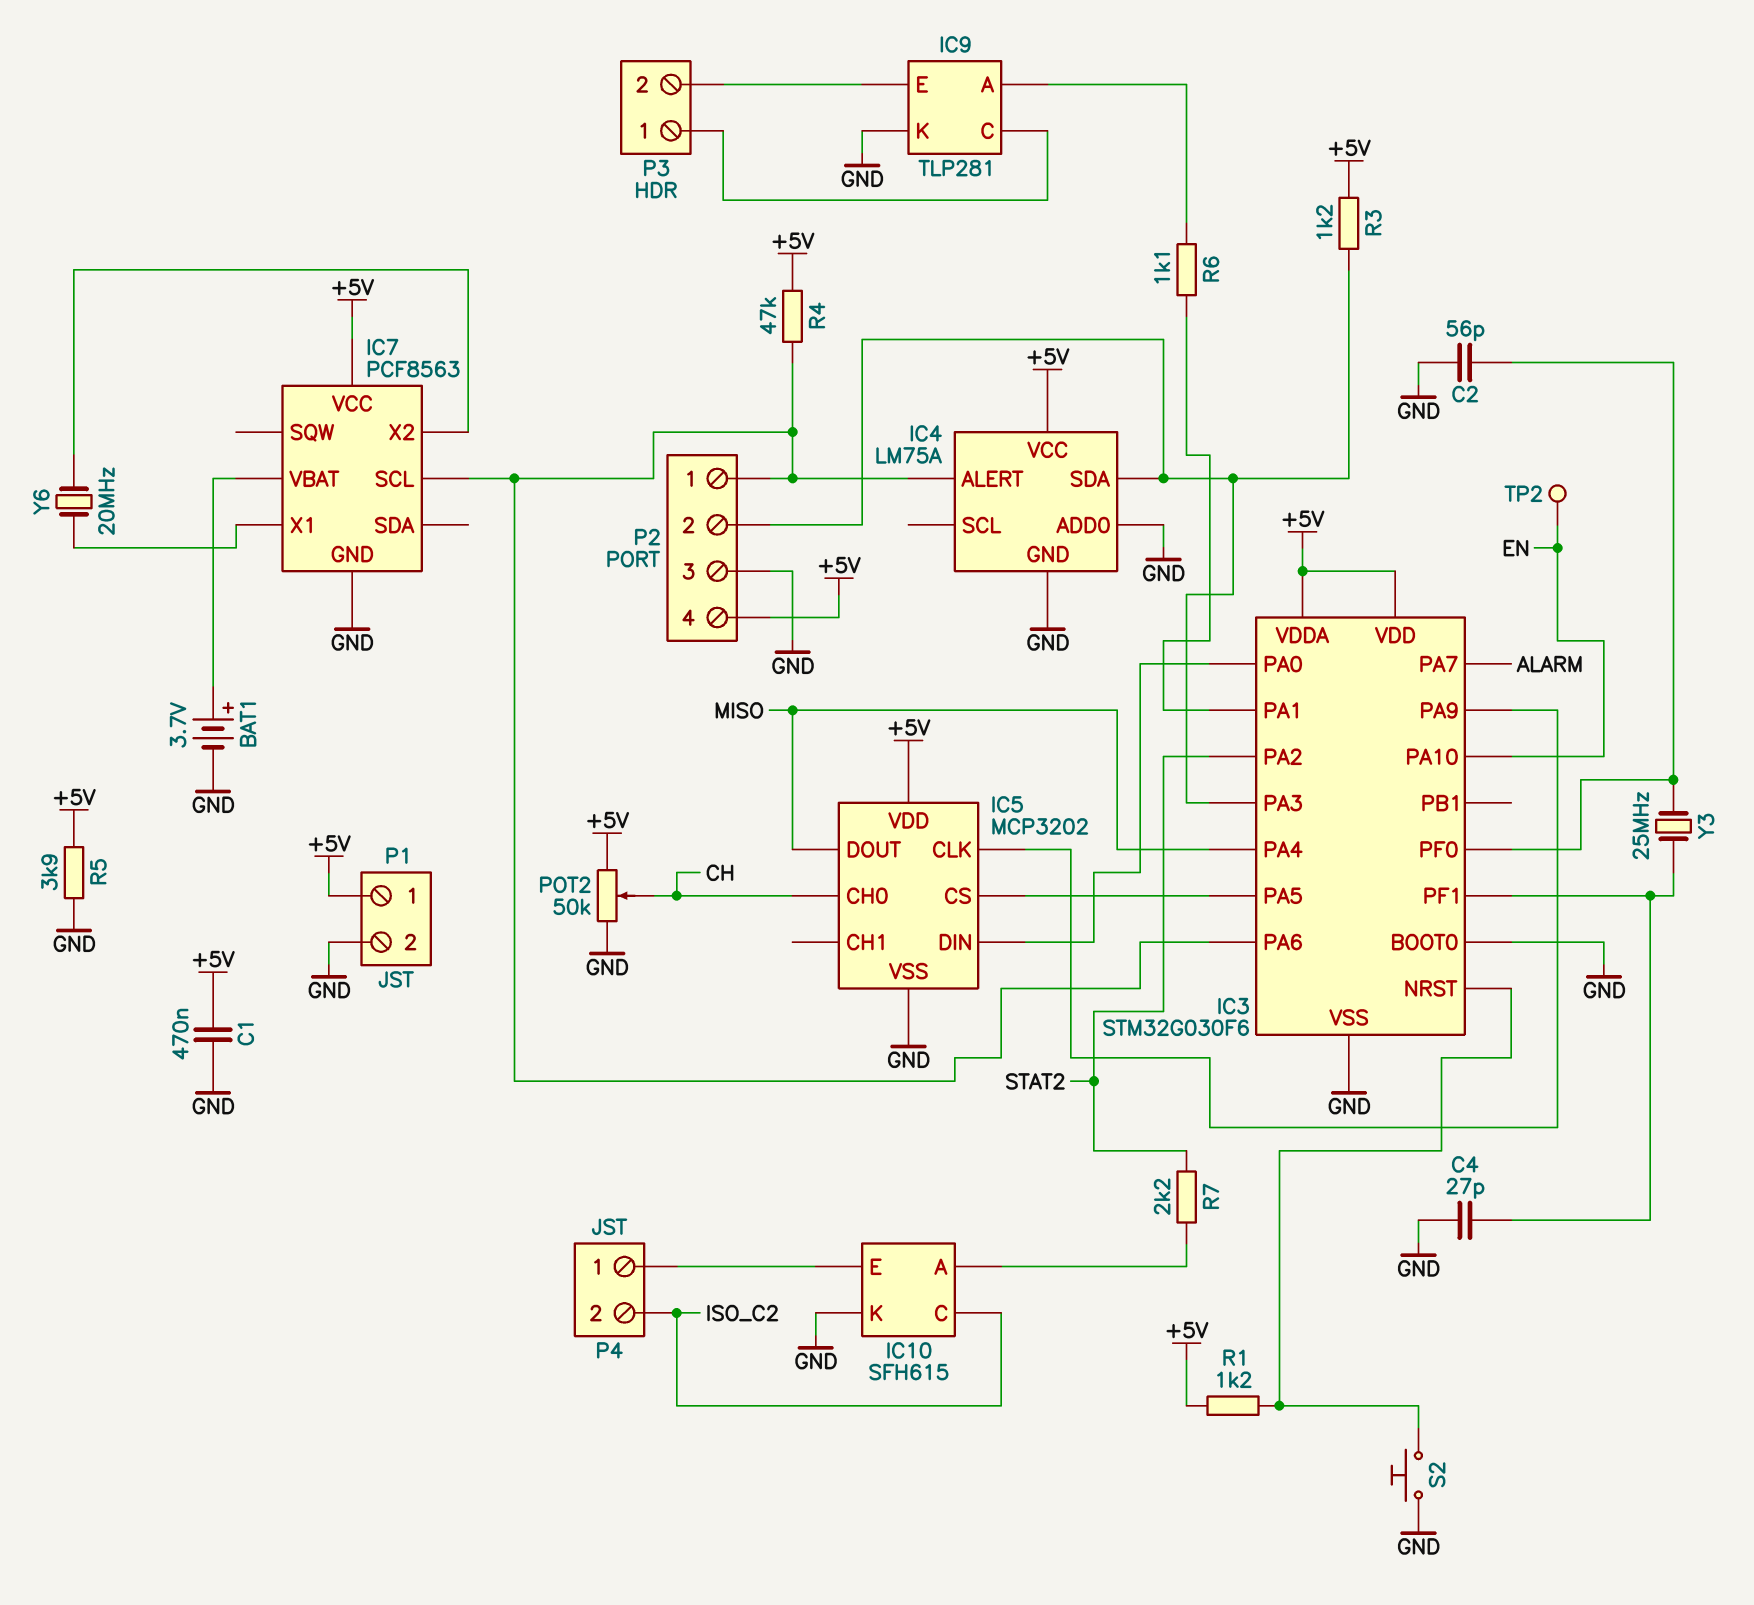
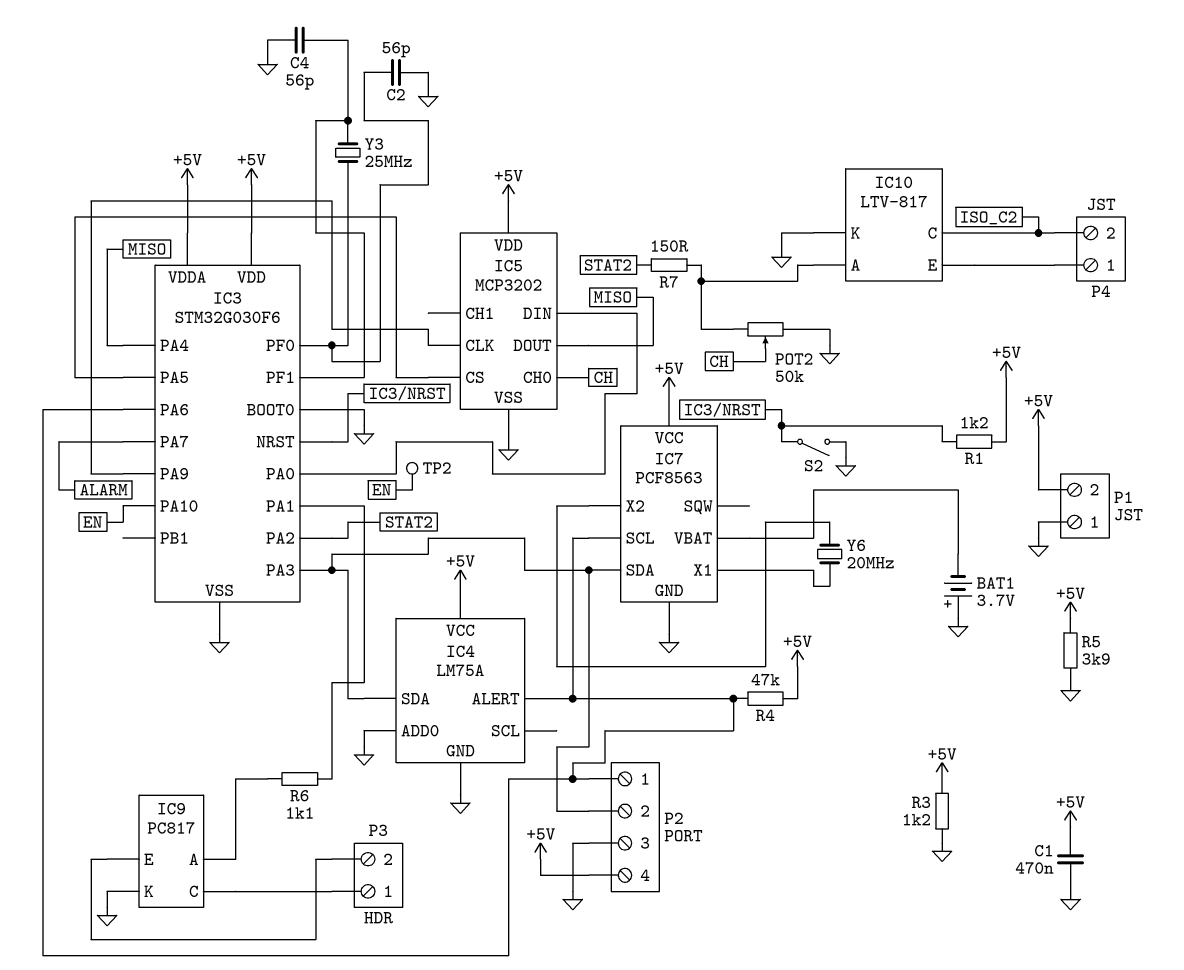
BAT1: 3.7V (plus IC7/VBAT, minus GND) -> 3.7V (plus GND, minus IC7/VBAT)
C4: 27pF (GND, IC3/PF1) -> 56pF (GND, IC3/PF1)
IC7 pin SDA: none -> IC3/PA3
IC9: TLP281 -> PC817
IC10: SFH615 -> LTV-817
P1 pin 1: +5V -> GND
P1 pin 2: GND -> +5V
POT2: 50k (+5V, GND, wiper CH) -> 50k (GND, IC10/A, wiper CH)
R3: 1.2k (+5V, IC3/PA3) -> 1.2k (+5V, GND)
R7: 2.2k (IC10/A, STAT2) -> 150 (IC10/A, STAT2)
S2: button (GND, IC3/NRST) -> switch (GND, IC3/NRST)

